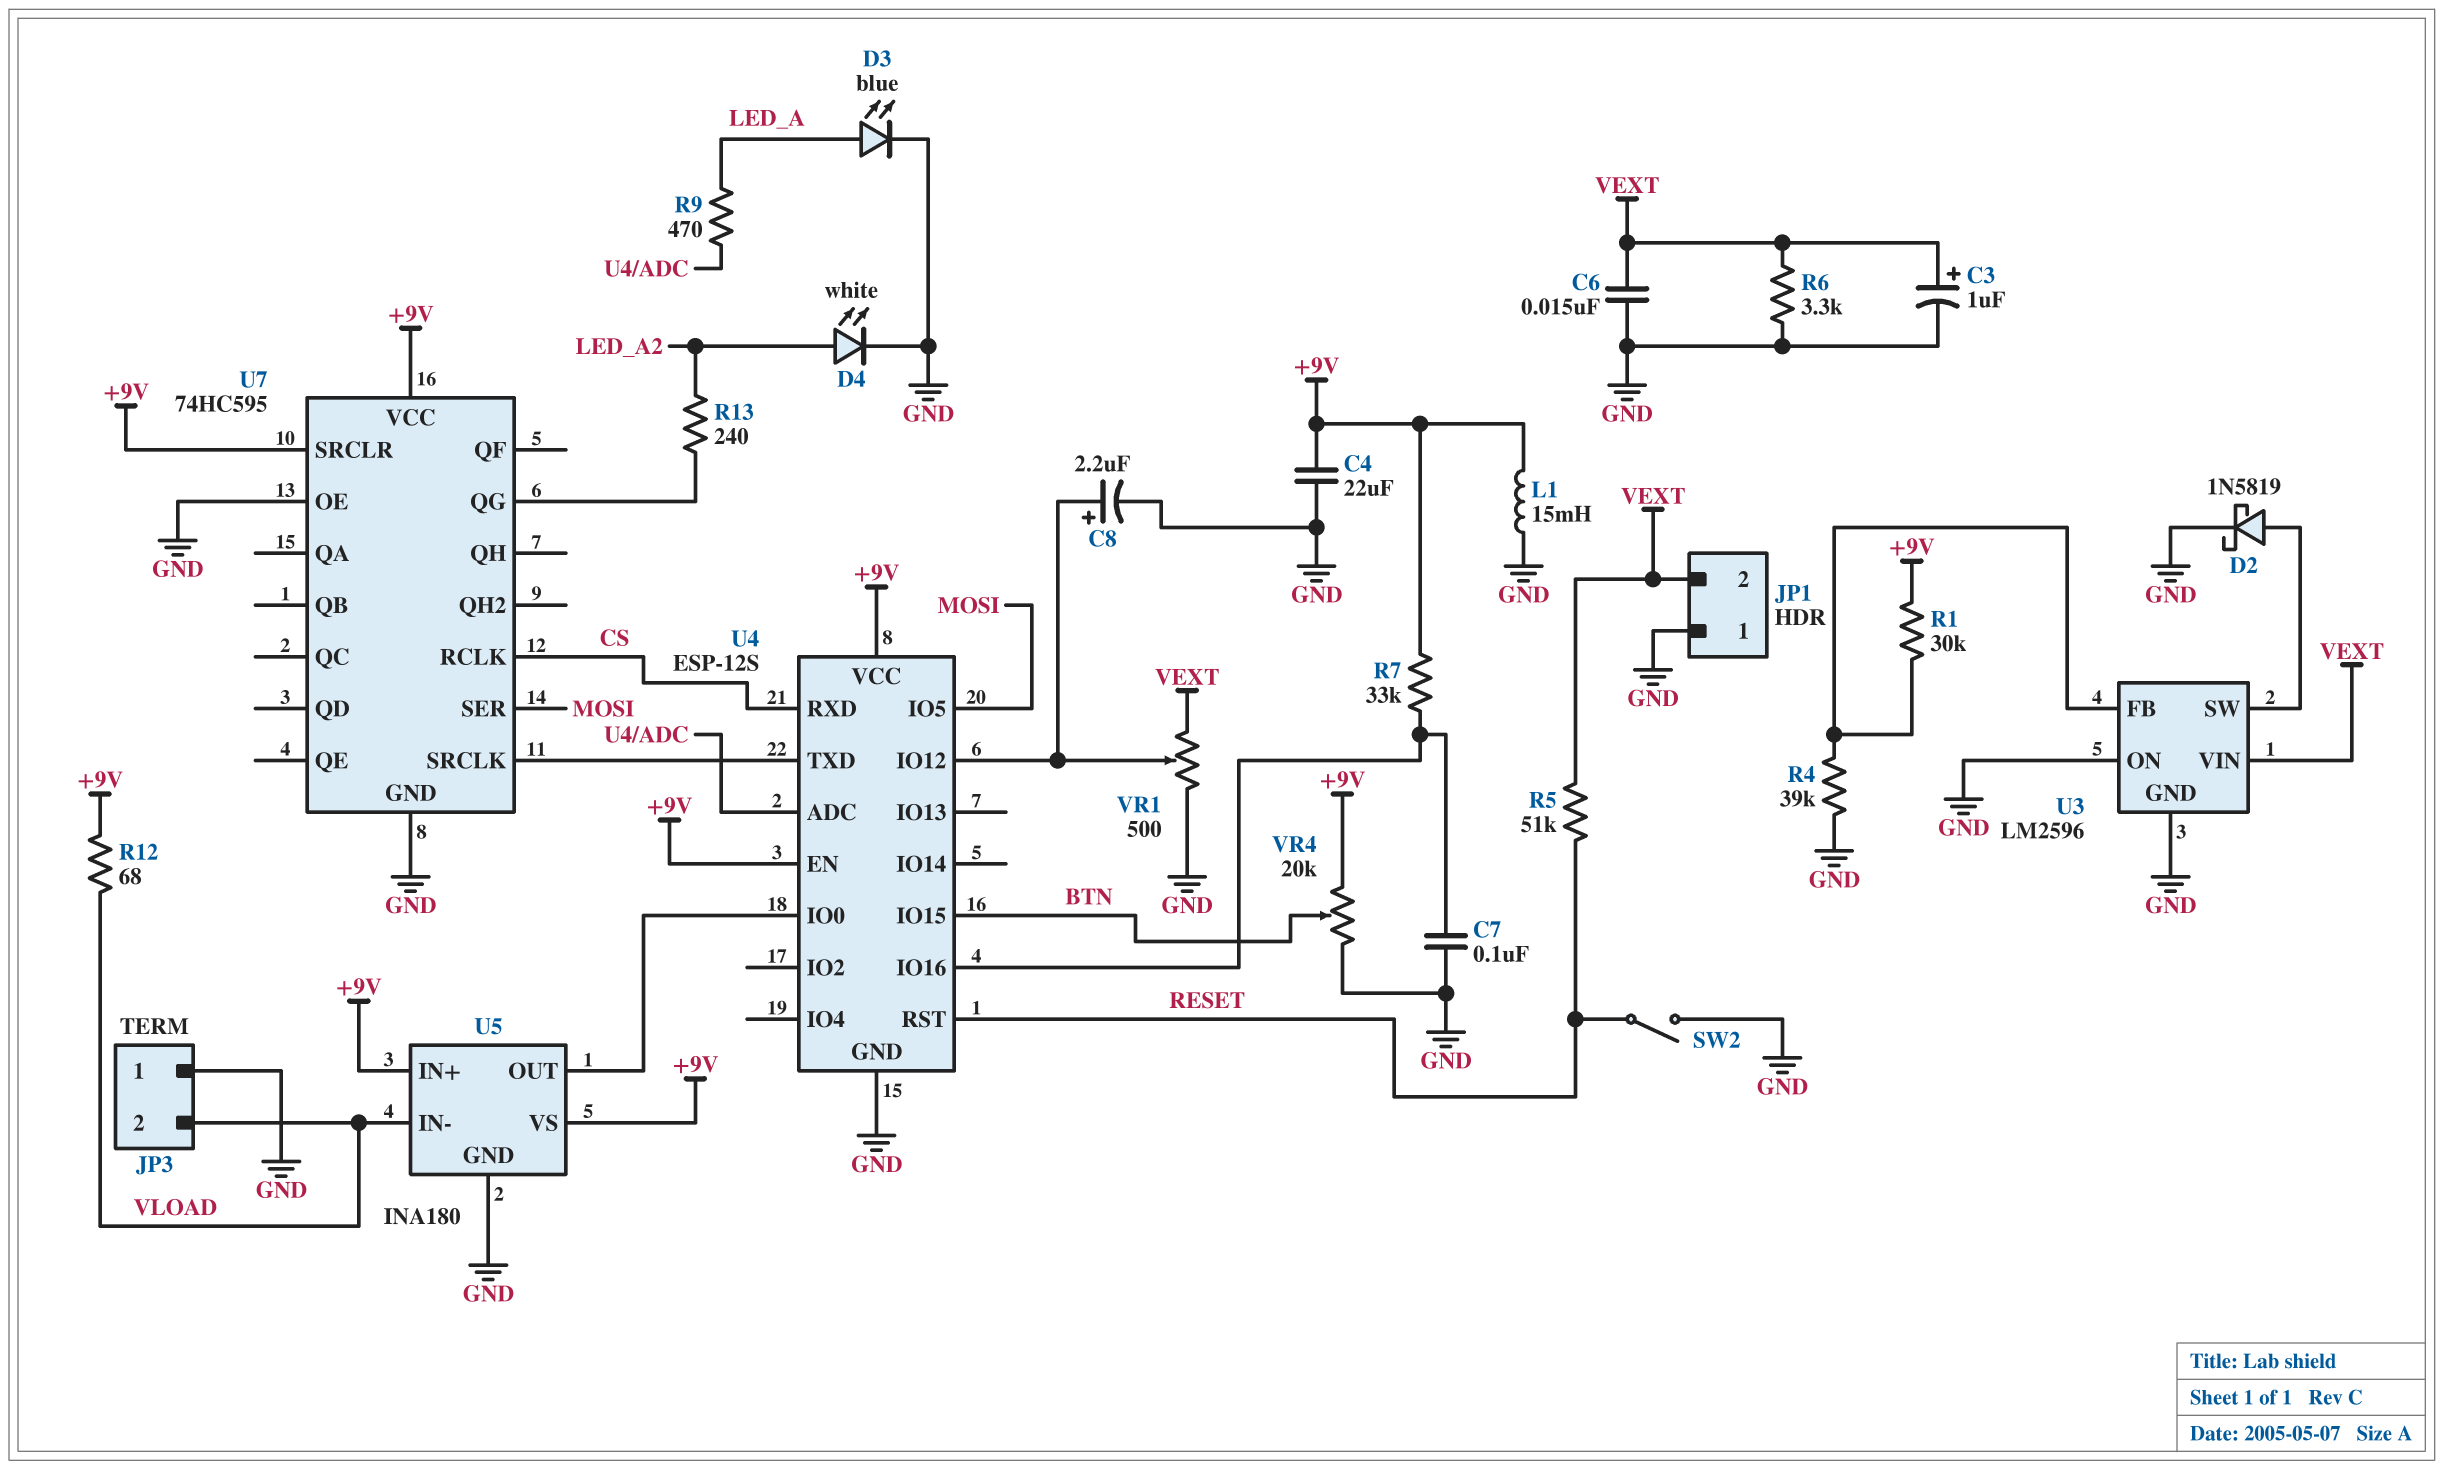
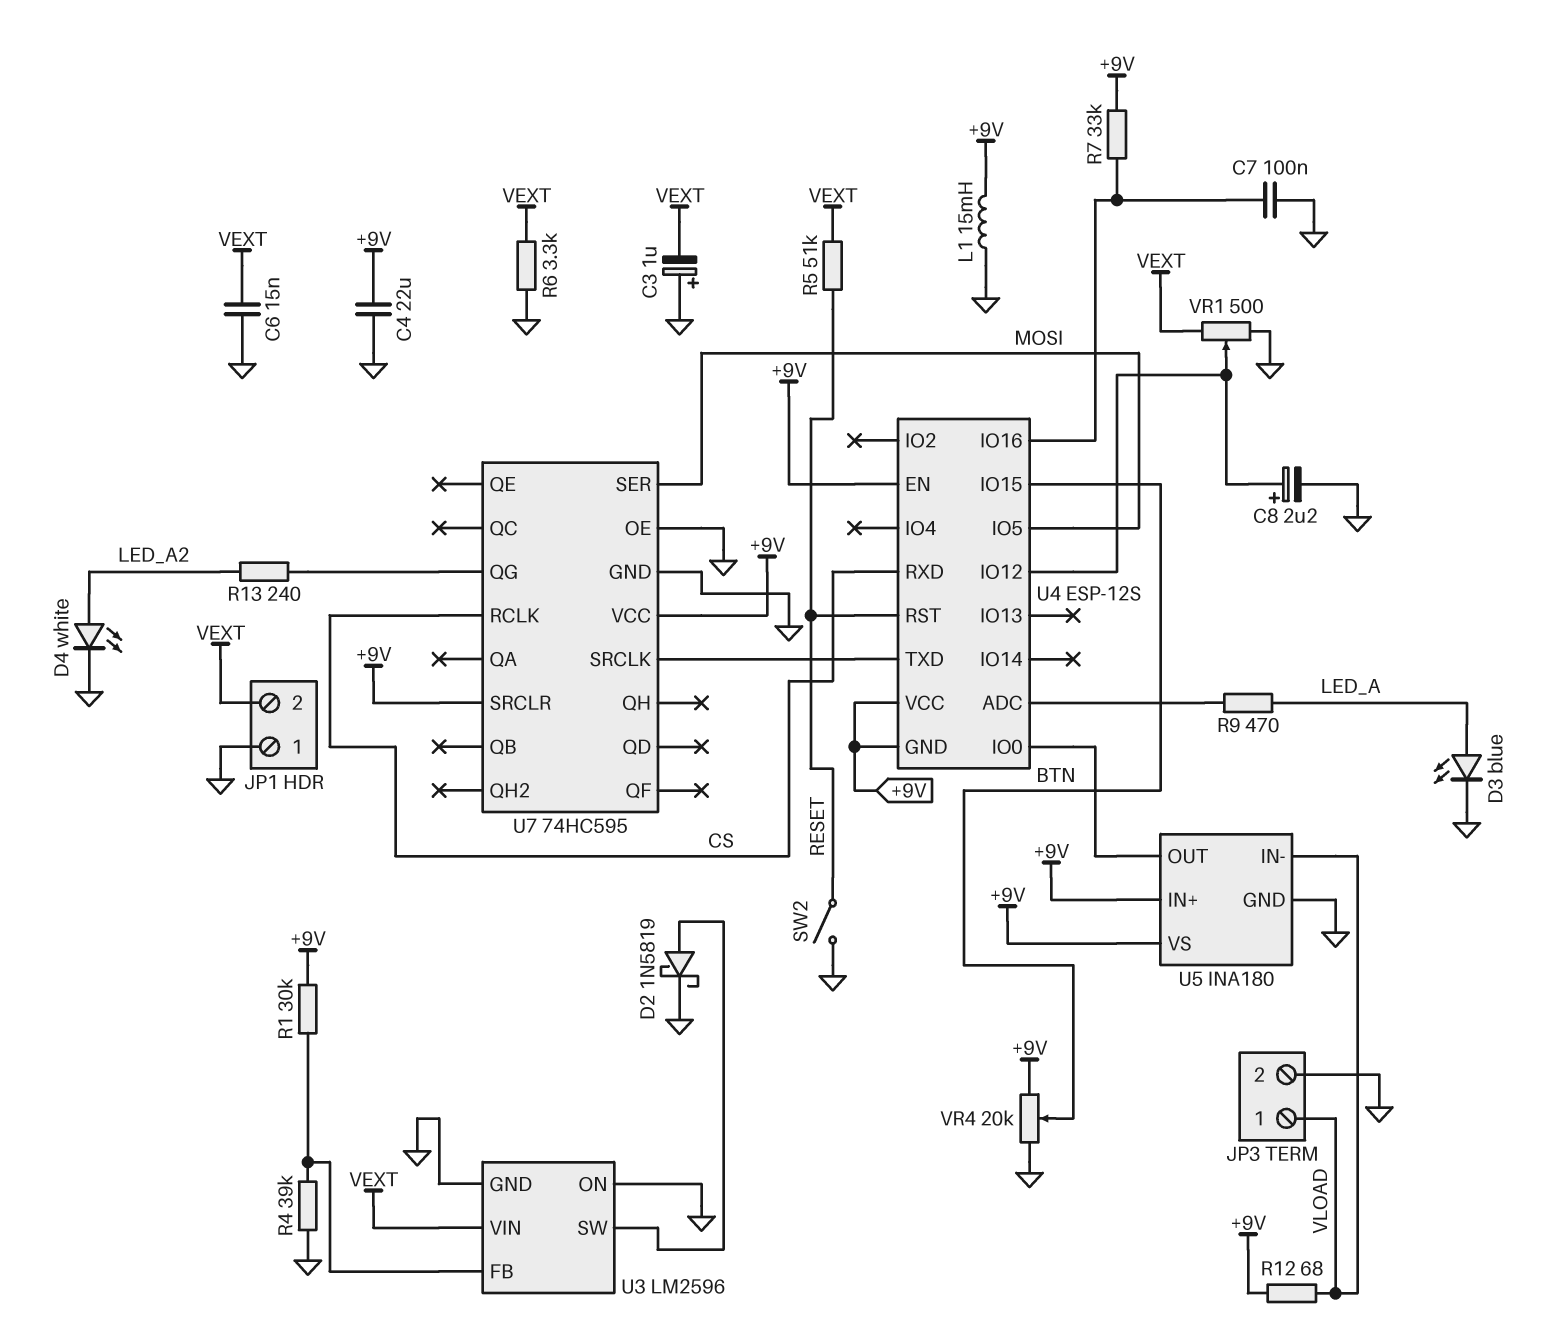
C3: 1uF (plus VEXT, minus GND) -> 1uF (plus GND, minus VEXT)
JP3 pin 1: GND -> VLOAD
JP3 pin 2: VLOAD -> GND
U4 pin GND: GND -> +9V

